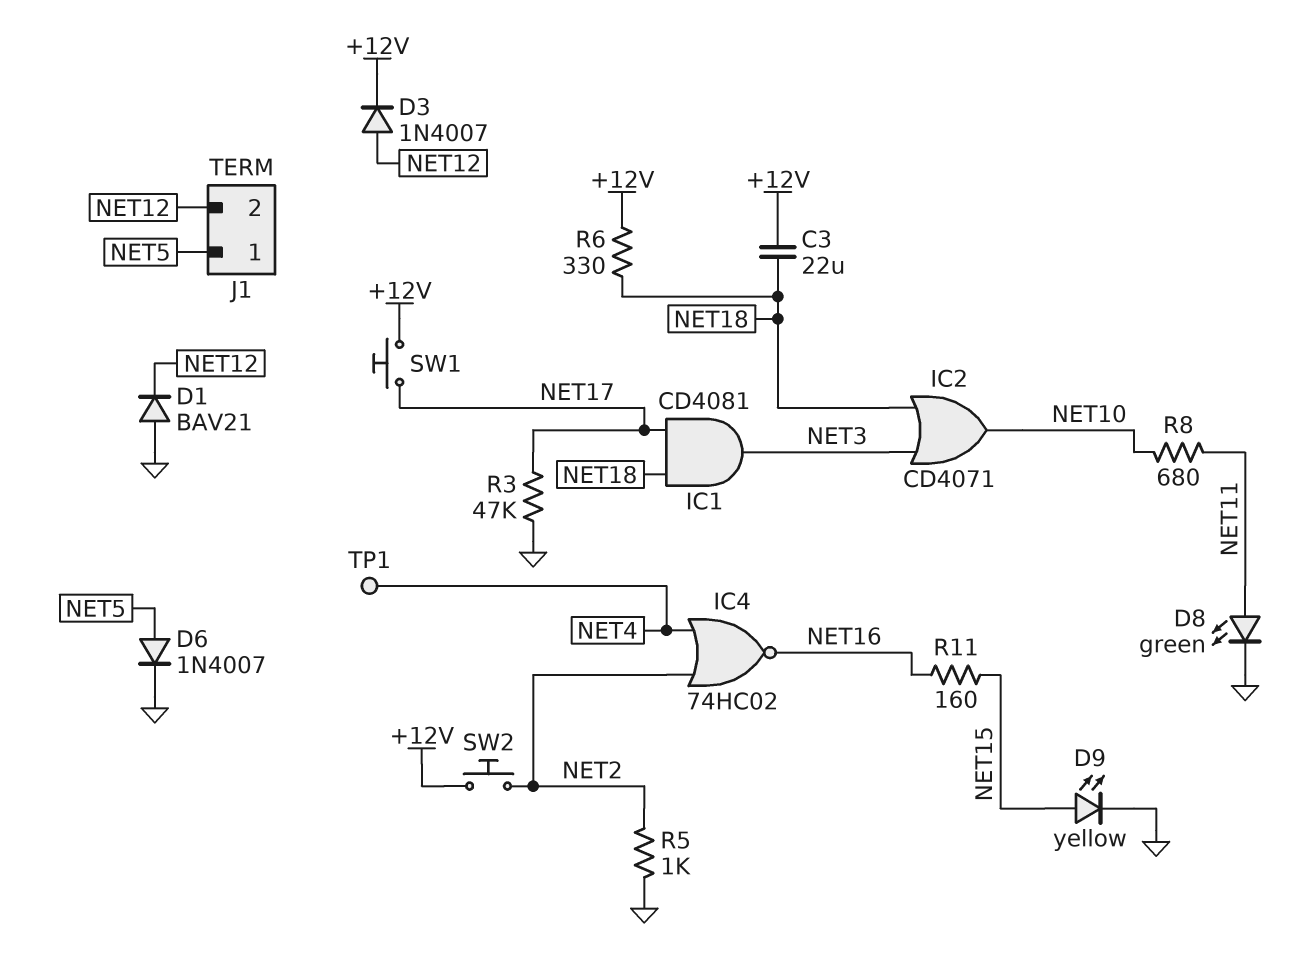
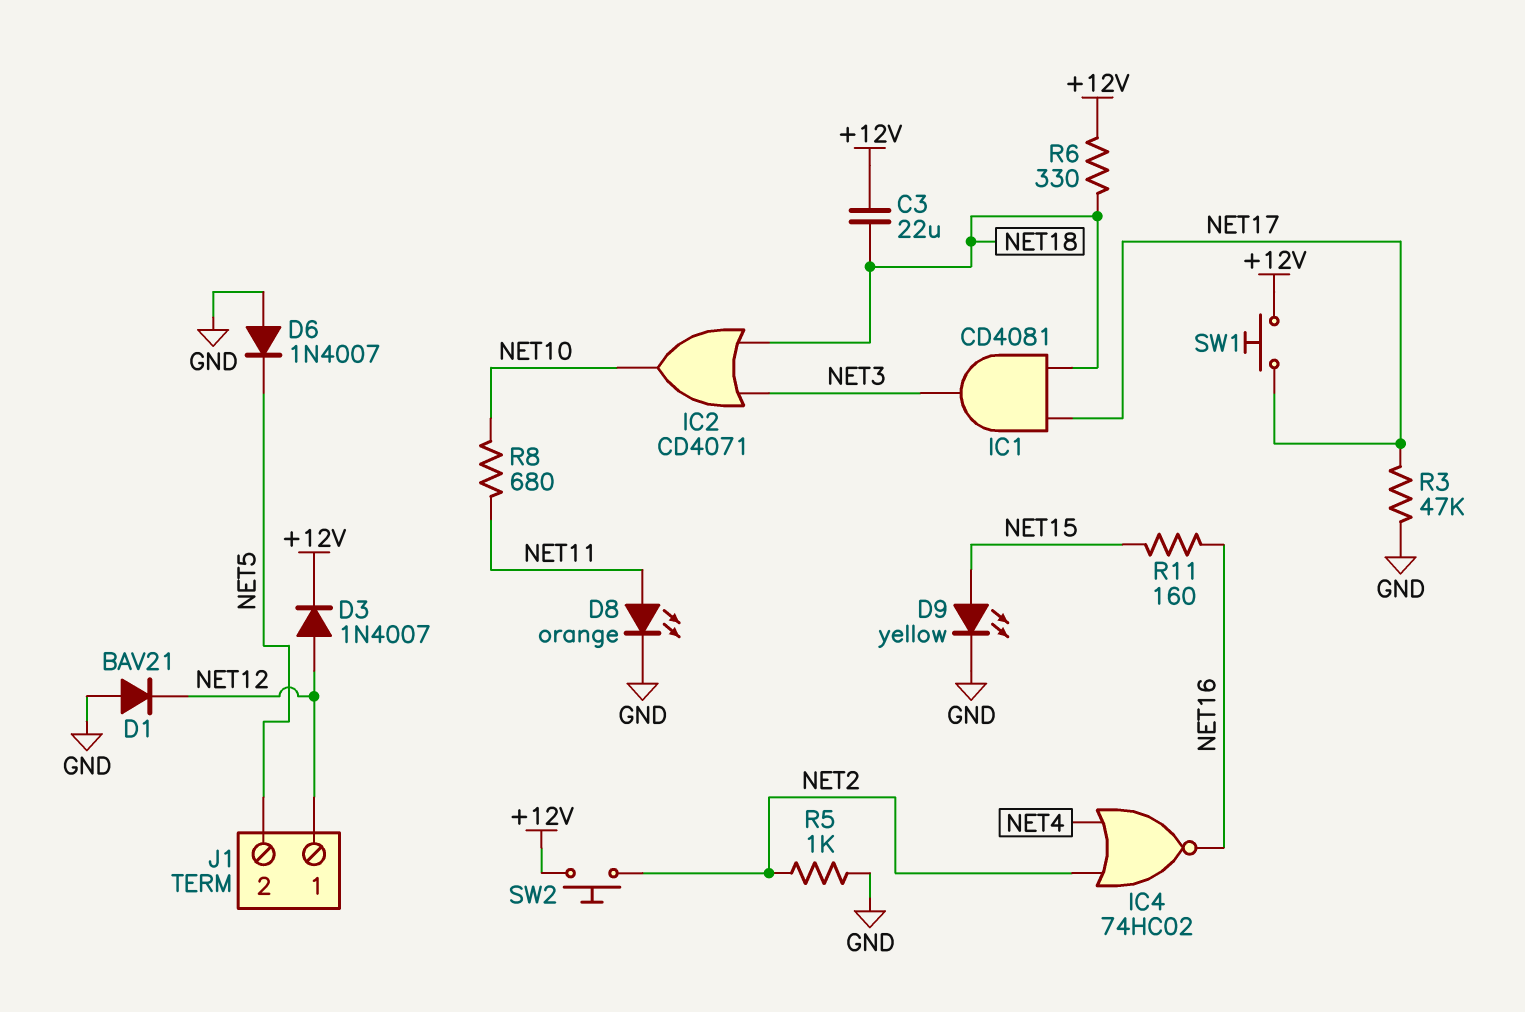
D6: diode 1N4007 (A NET5, K GND) -> diode 1N4007 (A GND, K NET5)
D8: LED green (A NET11, K GND) -> LED orange (A NET11, K GND)
J1 pin 1: NET5 -> NET12
J1 pin 2: NET12 -> NET5
TP1: test point (NET4) -> none

